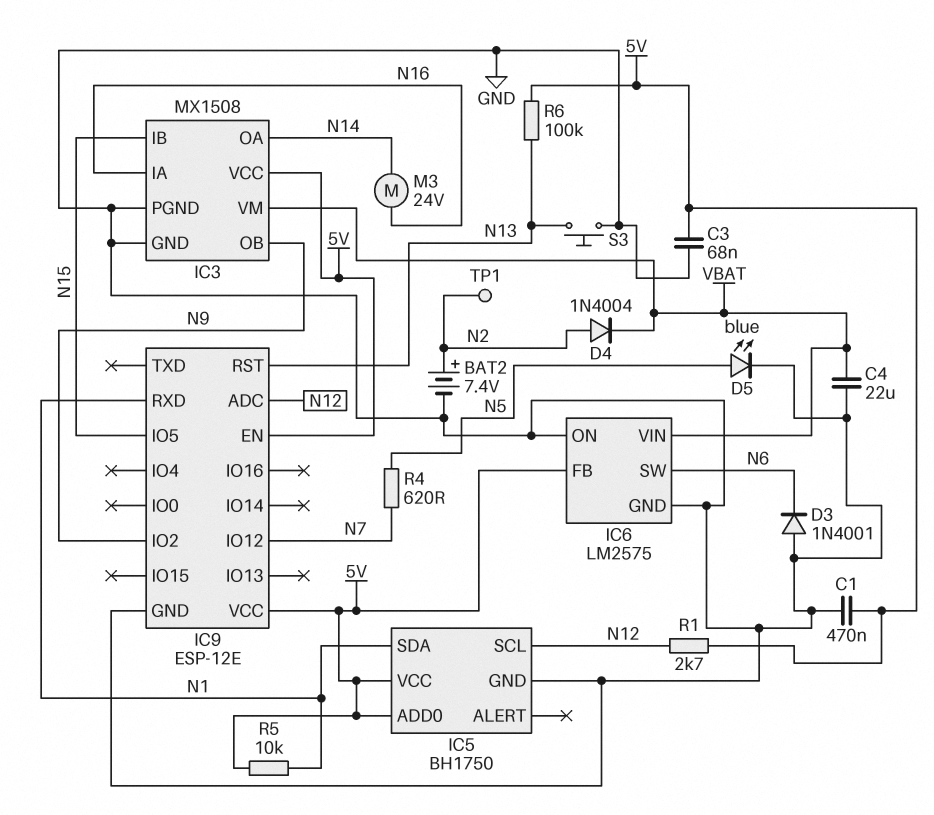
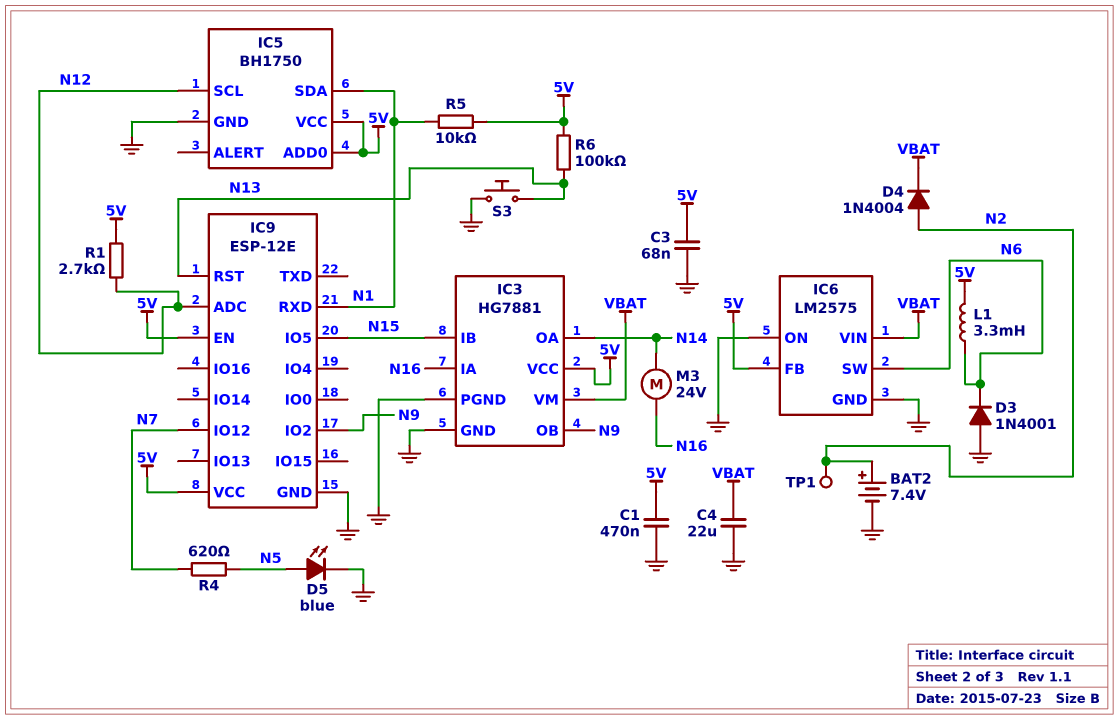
IC3: MX1508 -> HG7881
L1: none -> 3.3mH (5V, N6)

